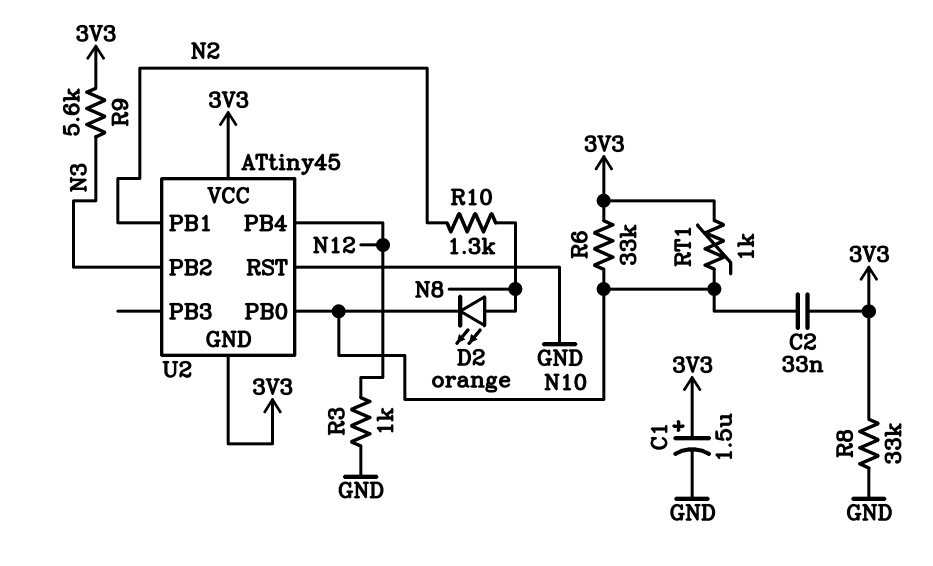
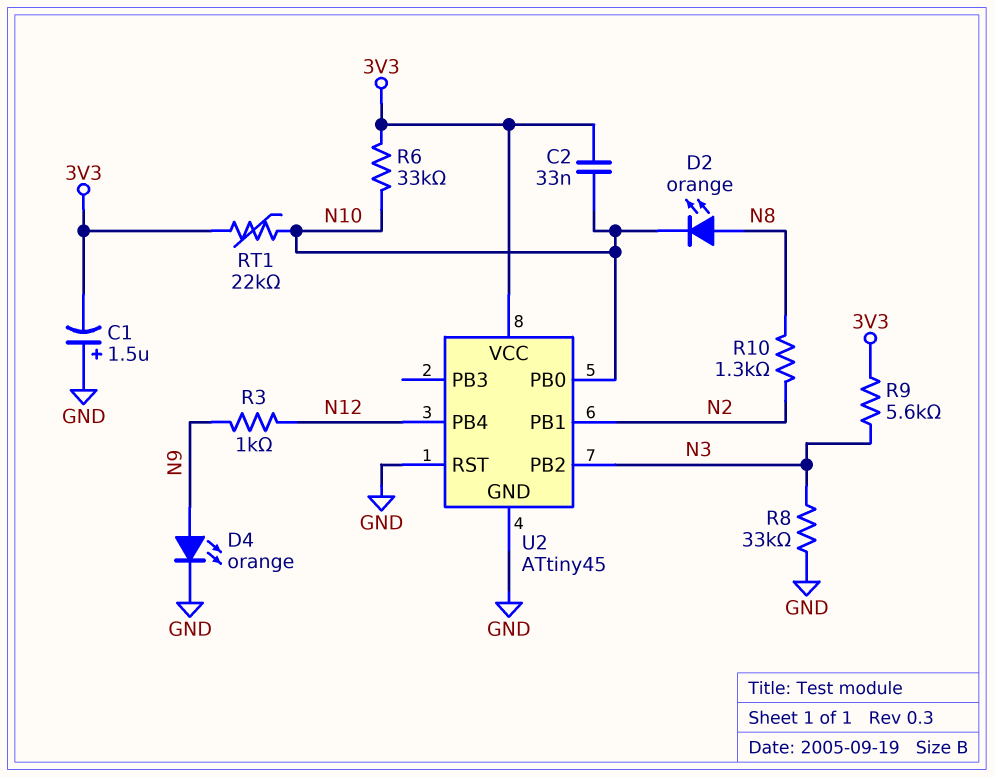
C1: 1.5uF (plus 3V3, minus GND) -> 1.5uF (plus GND, minus 3V3)
D4: none -> LED orange (A N9, K GND)
R3: 1k (GND, N12) -> 1k (N9, N12)
R8: 33k (3V3, GND) -> 33k (GND, N3)
RT1: 1k (3V3, N10) -> 22k (3V3, N10)
U2 pin GND: 3V3 -> GND

